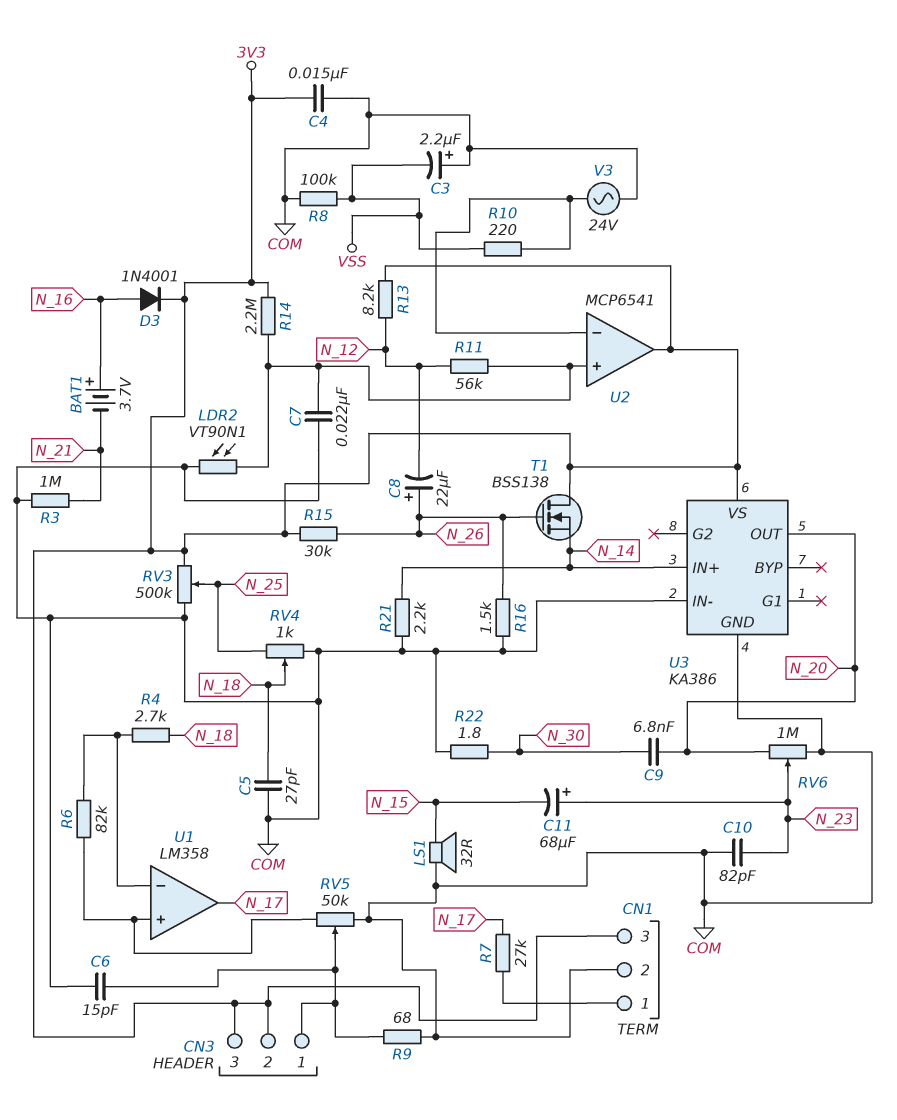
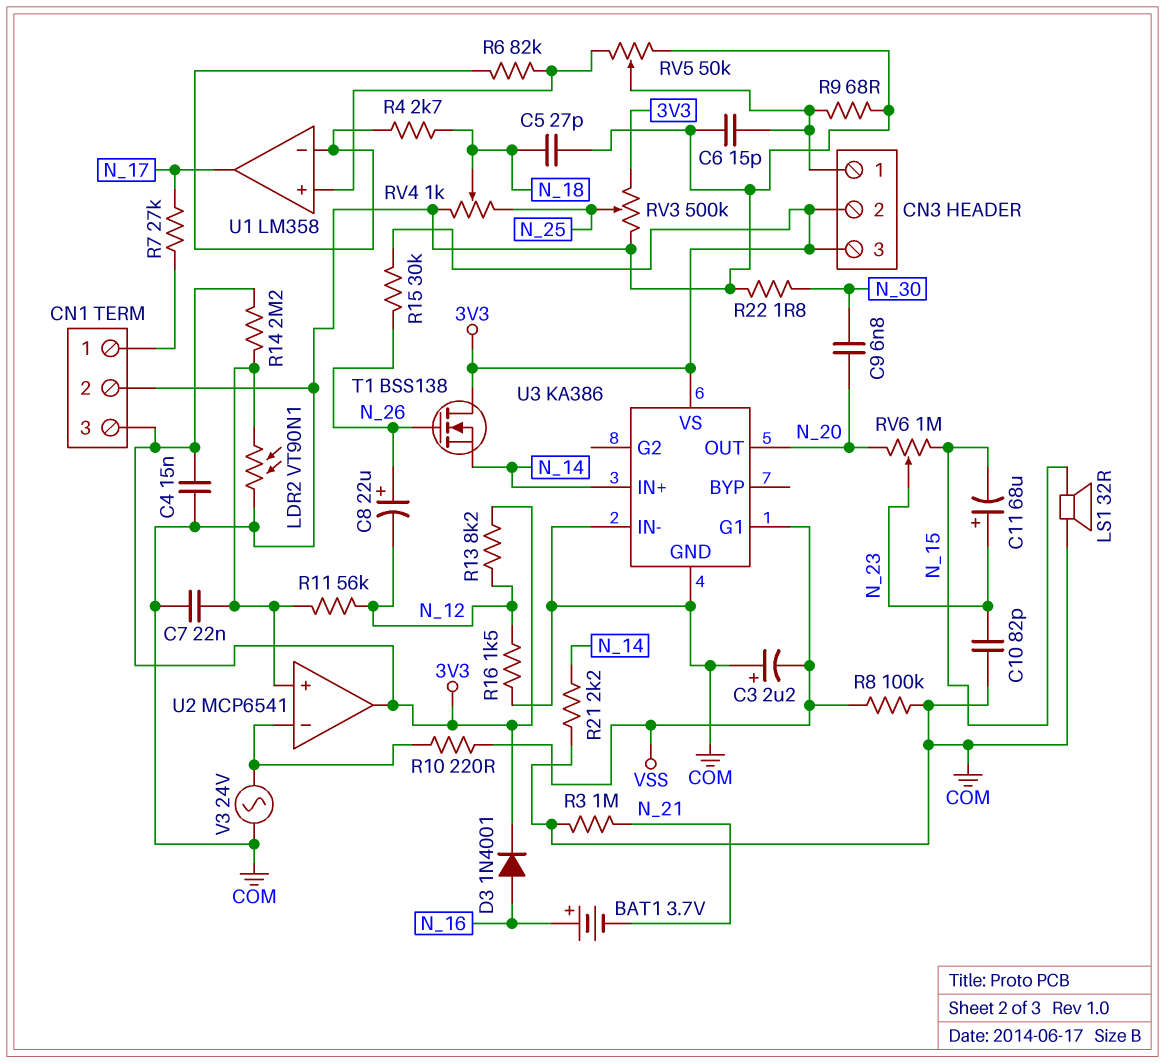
R16: 1.5k (COM, N_26) -> 1.5k (COM, N_12)
RV6: 1M (COM, N_20, wiper N_23) -> 1M (N_15, N_20, wiper N_23)
U3 pin G1: none -> VSS

